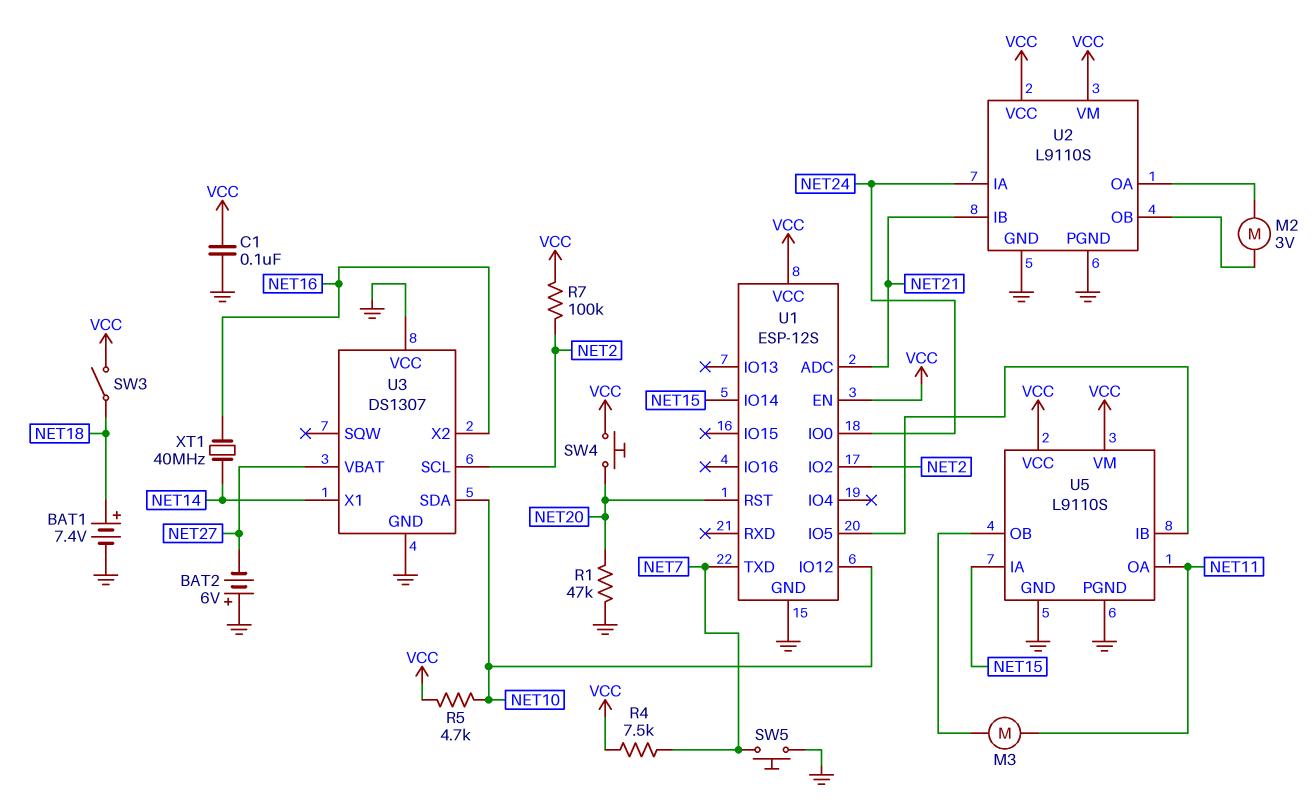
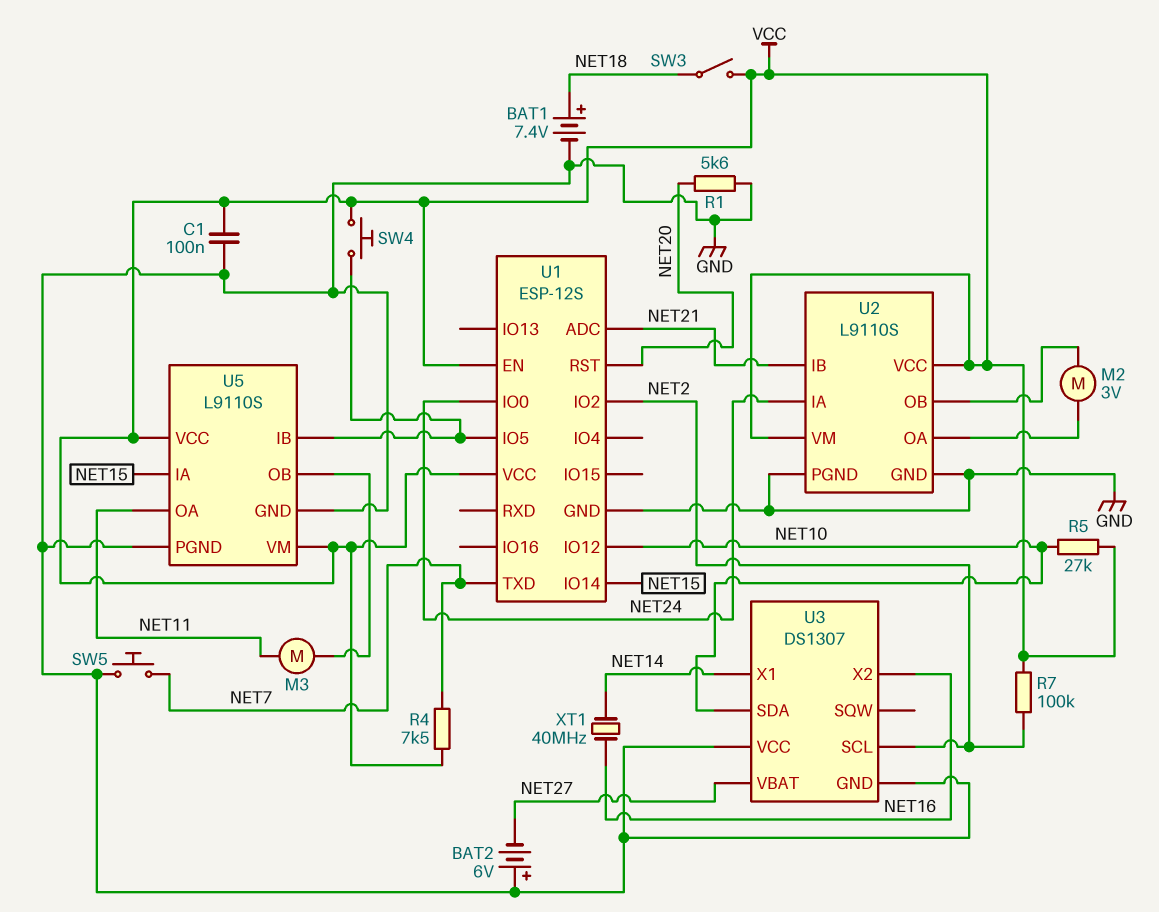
R1: 47k (GND, NET20) -> 5.6k (GND, NET20)
R5: 4.7k (NET10, VCC) -> 27k (NET10, VCC)
SW4: button (NET20, VCC) -> button (U1/IO5, VCC)

